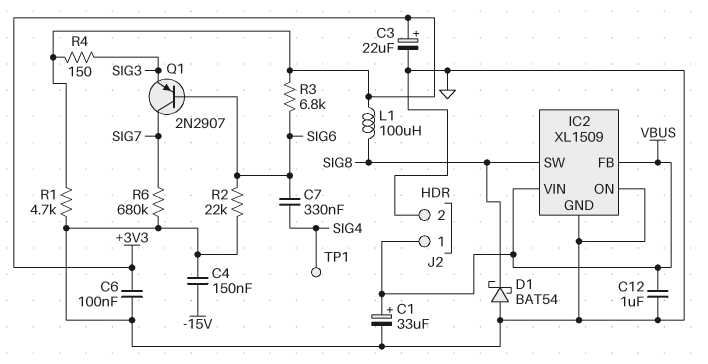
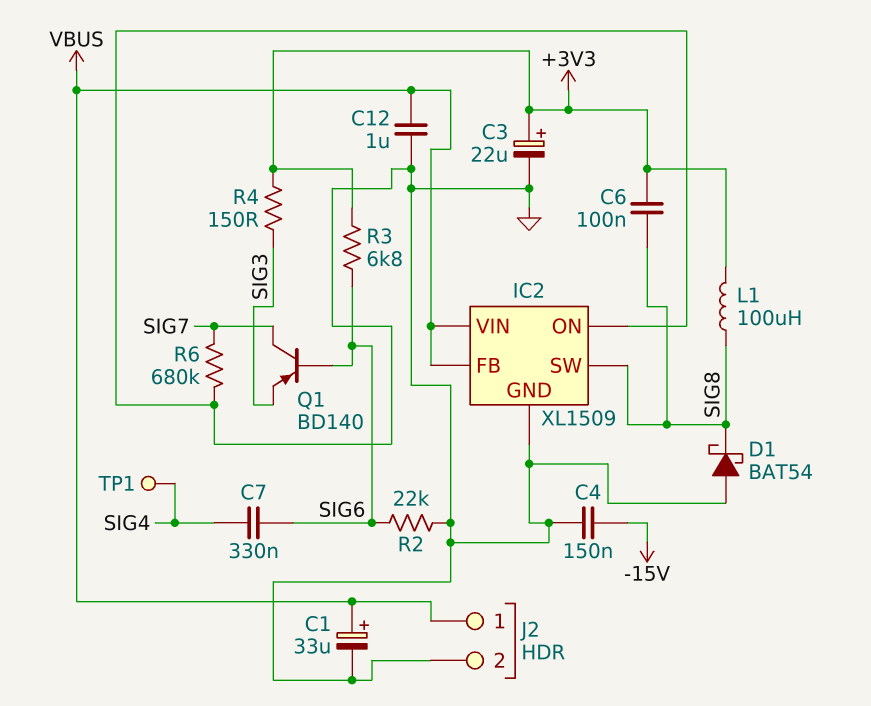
C6: 100nF (+3V3, GND) -> 100nF (+3V3, SIG8)
Q1: PNP 2N2907 (B SIG6, C SIG7, E SIG3) -> PNP BD140 (B SIG6, C SIG7, E SIG3)
R1: 4.7k (+3V3, GND) -> none

